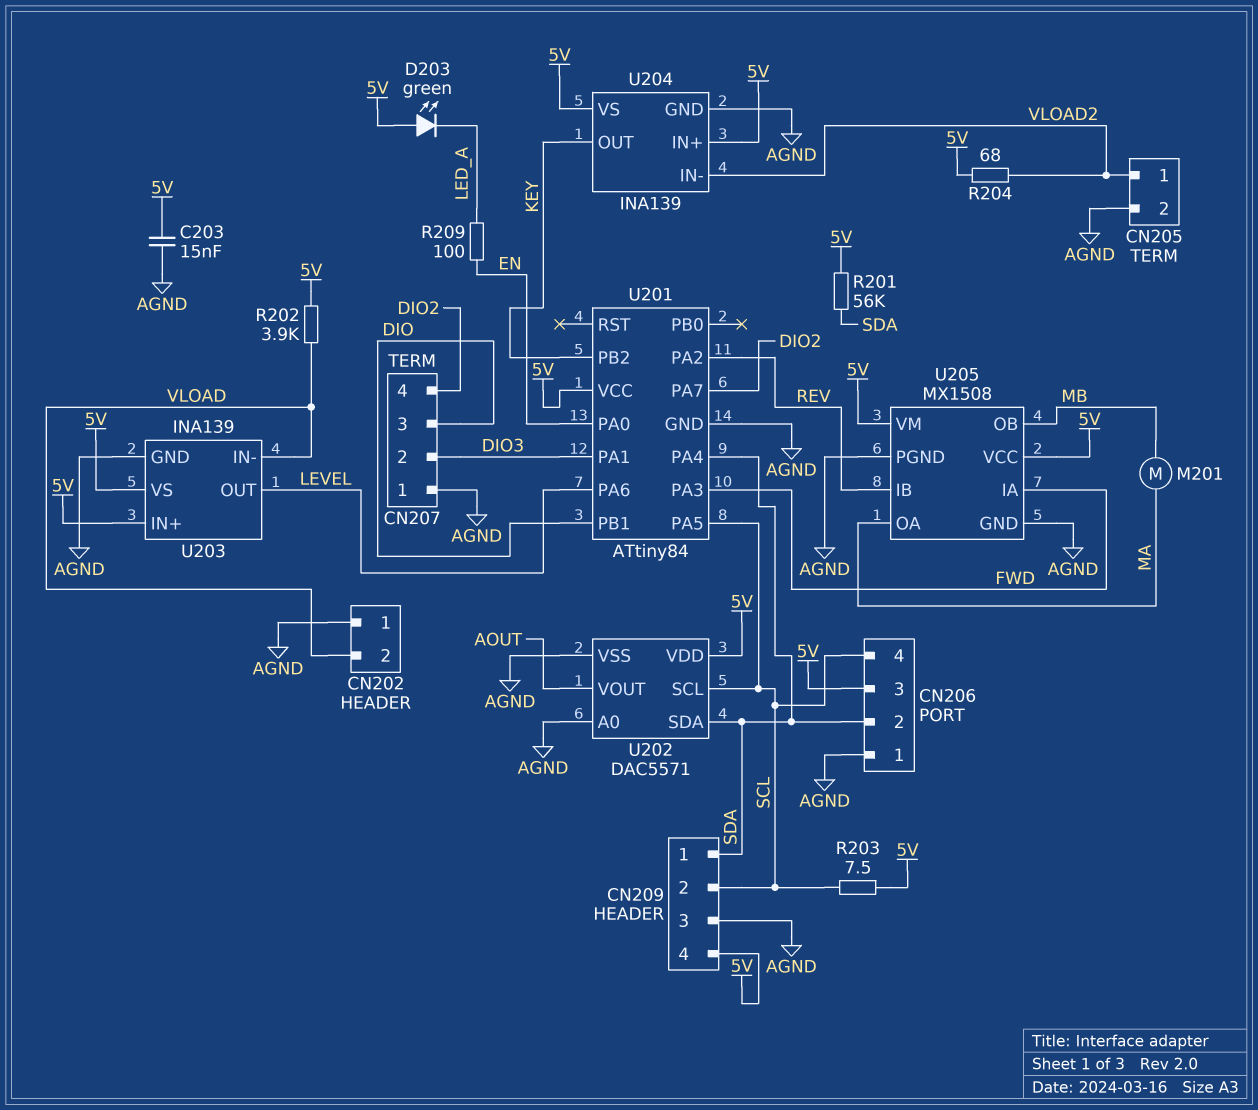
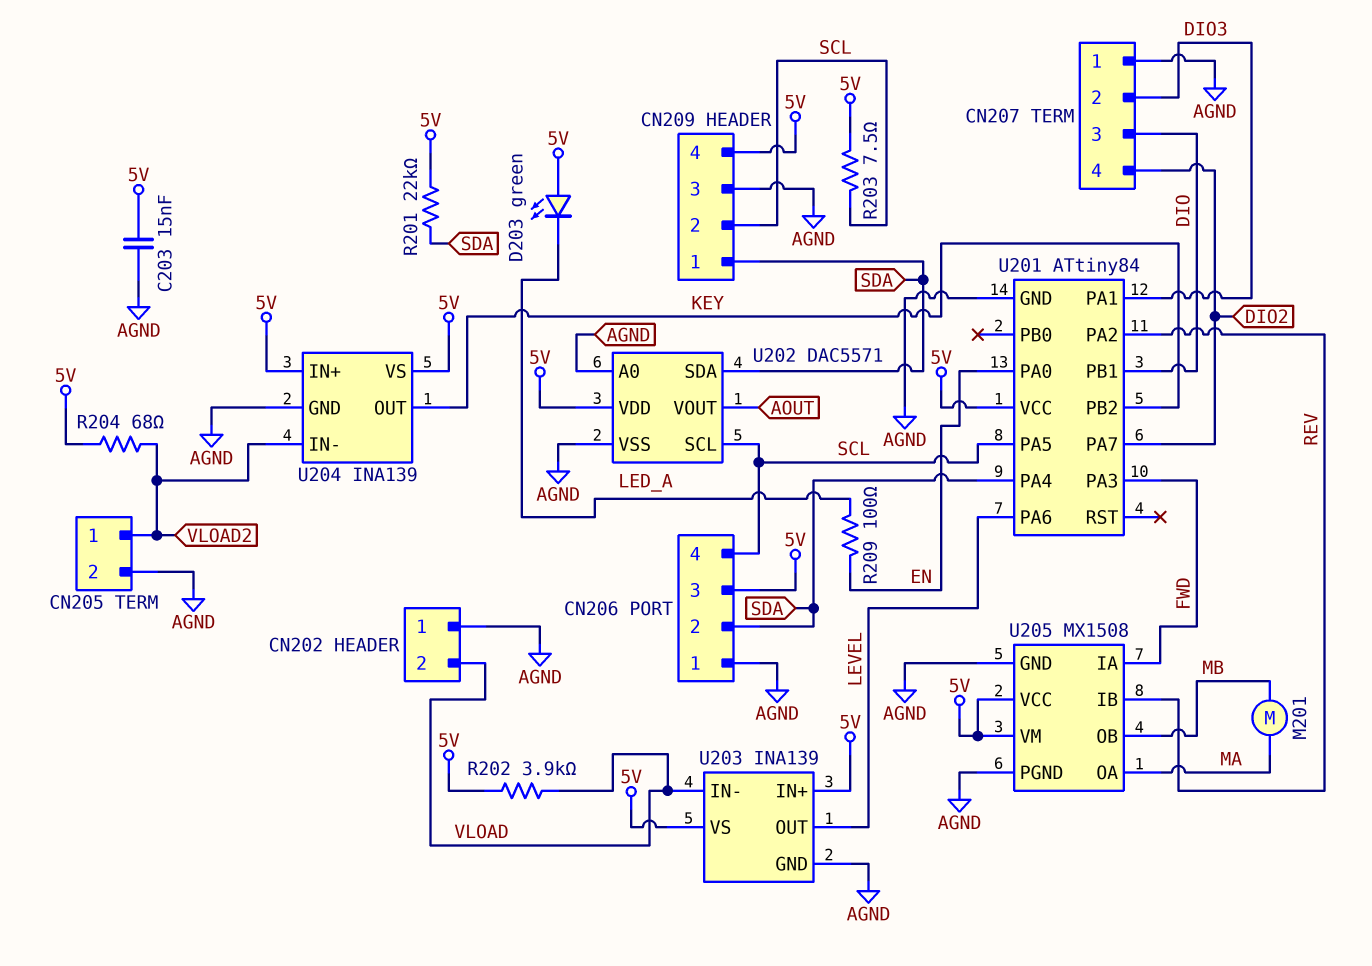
R201: 56k (5V, SDA) -> 22k (5V, SDA)

